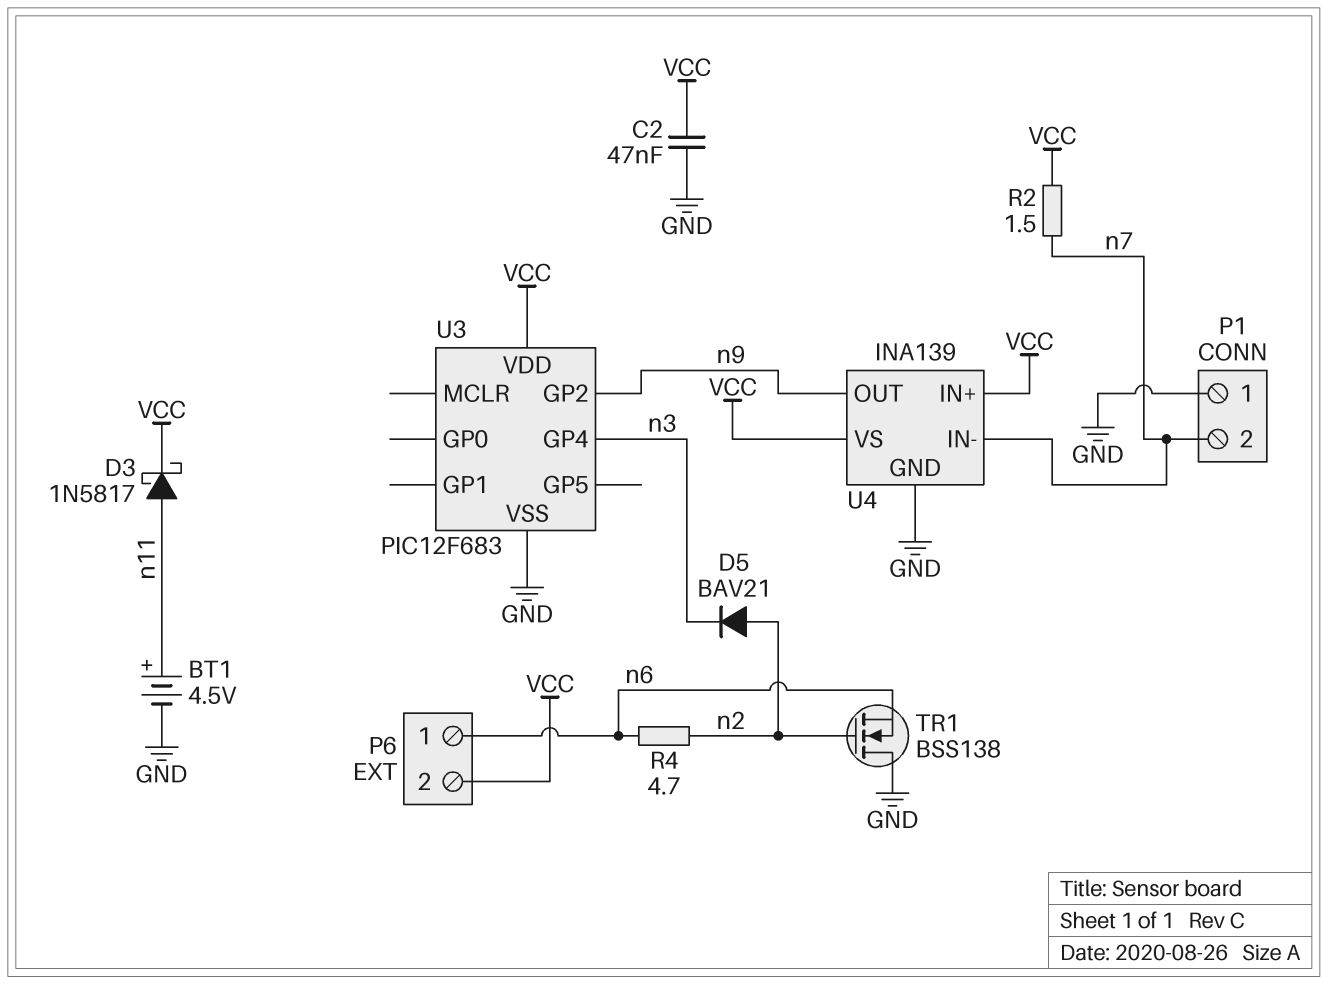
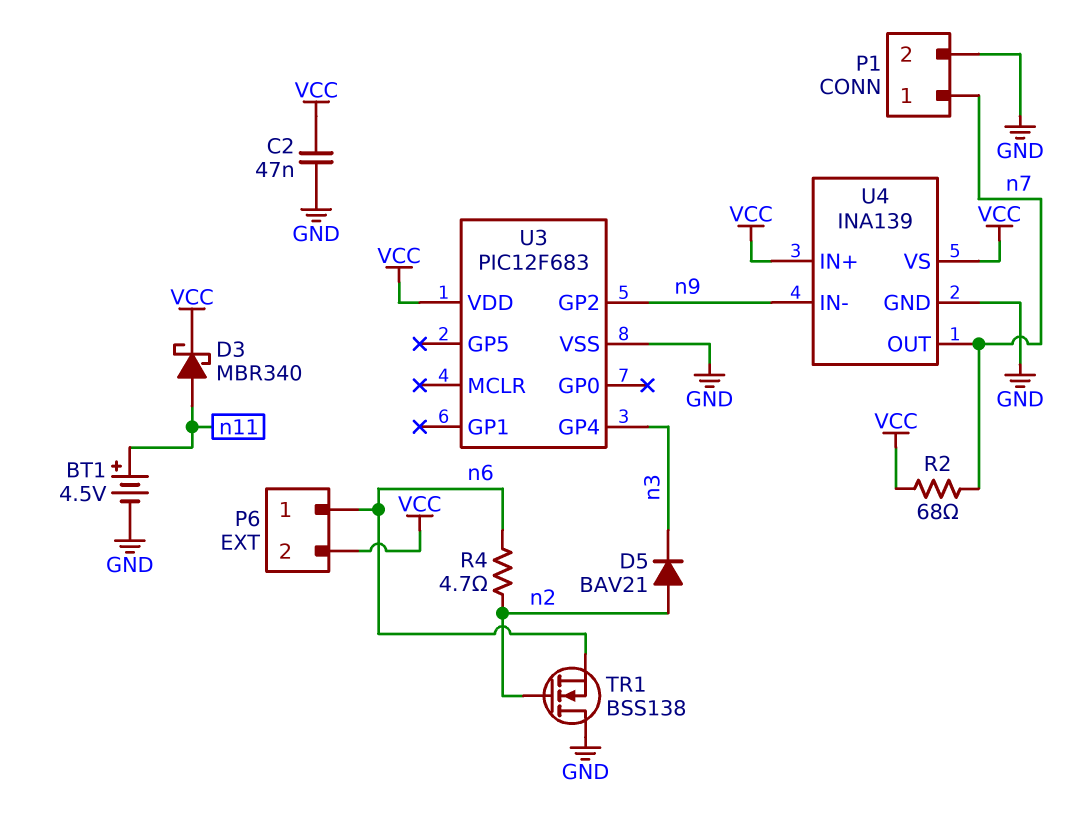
D3: schottky 1N5817 (A n11, K VCC) -> schottky MBR340 (A n11, K VCC)
P1 pin 1: GND -> n7
P1 pin 2: n7 -> GND
R2: 1.5 (VCC, n7) -> 68 (VCC, n7)
U4 pin IN-: n7 -> n9
U4 pin OUT: n9 -> n7

